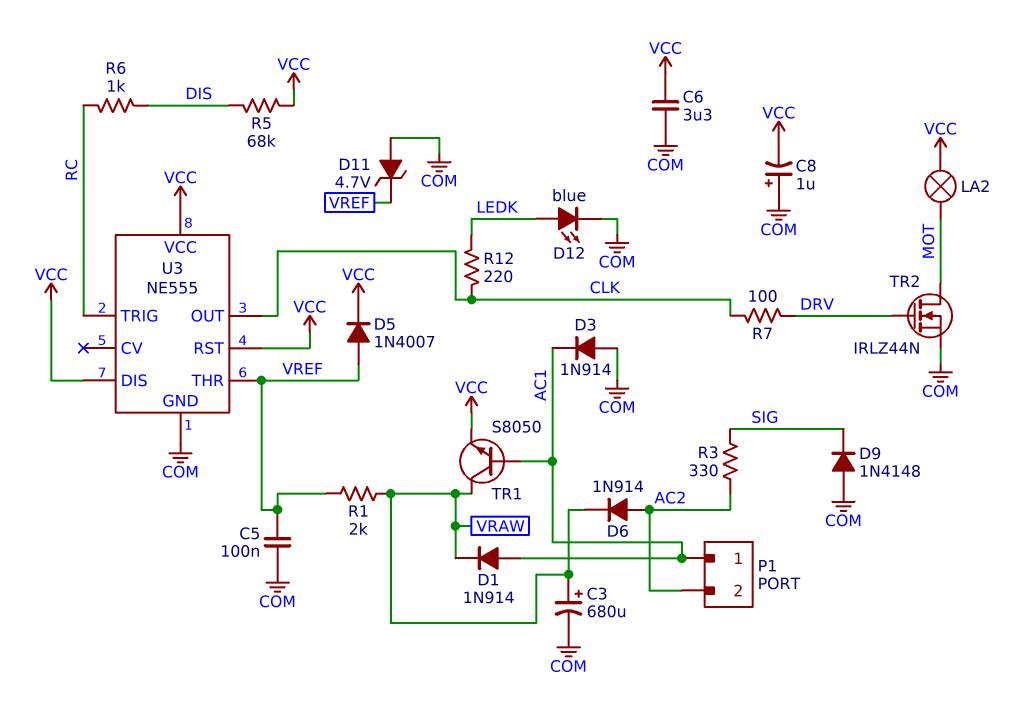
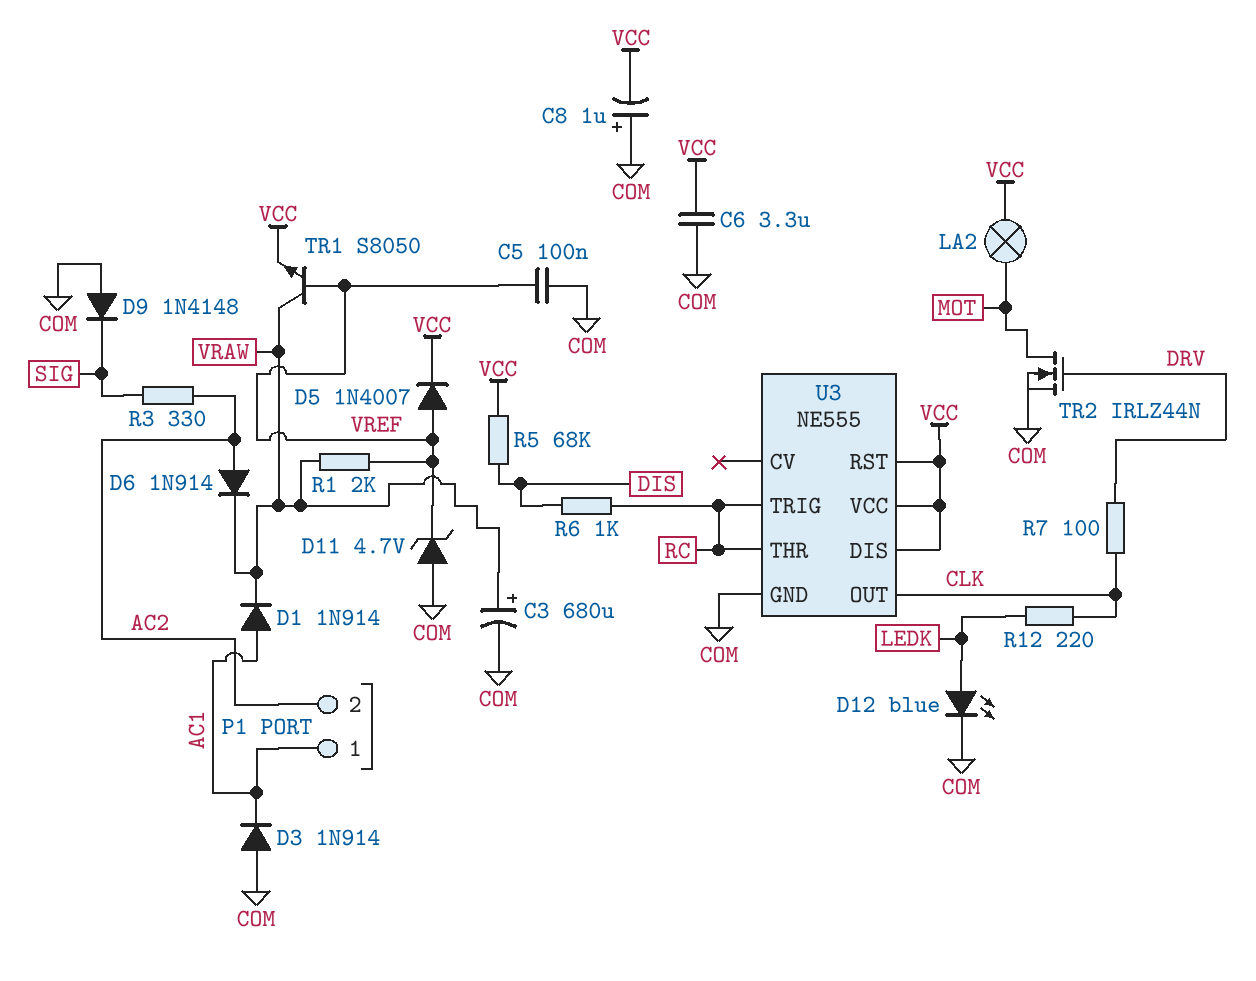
TR1: NPN S8050 (B AC1, C VRAW, E VCC) -> NPN S8050 (B VREF, C VRAW, E VCC)
U3 pin THR: VREF -> RC

